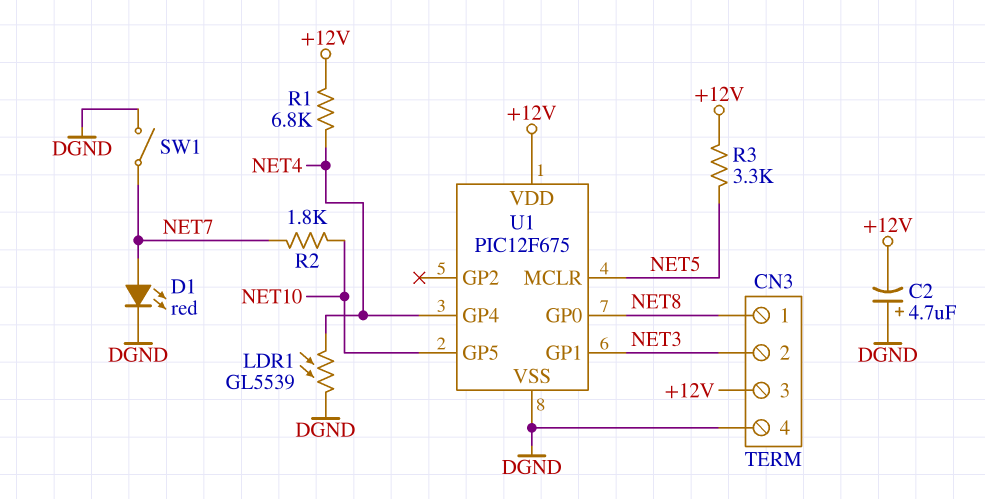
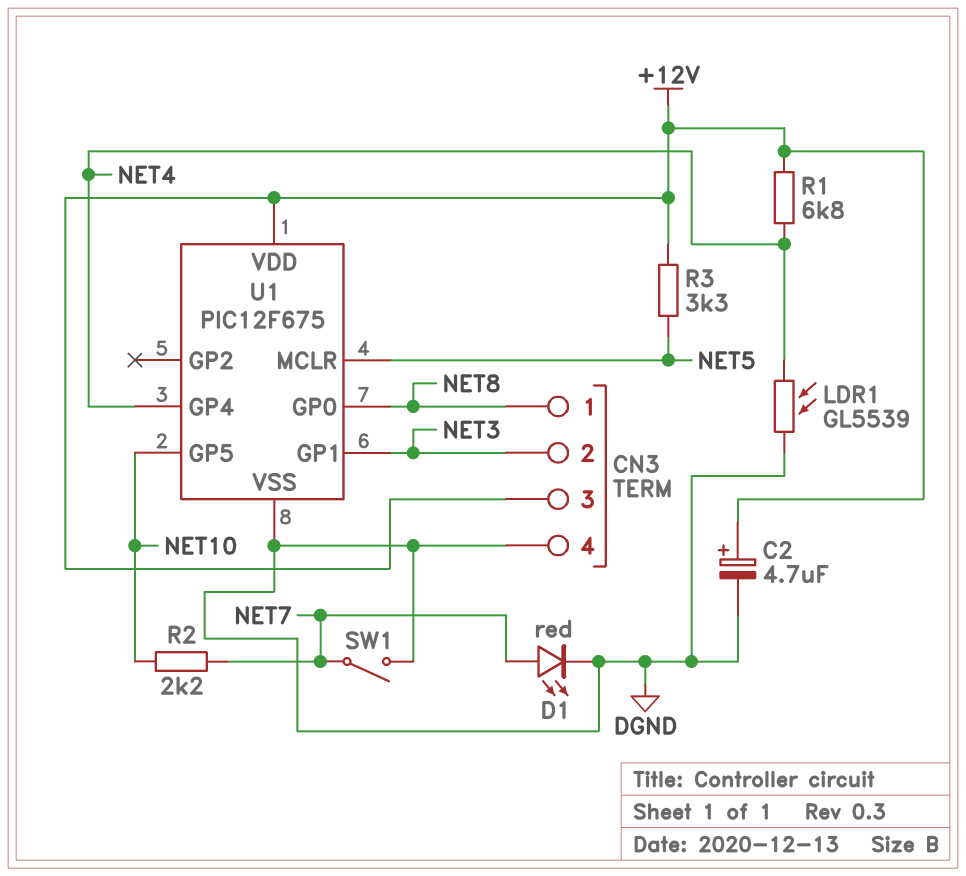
C2: 4.7uF (plus DGND, minus +12V) -> 4.7uF (plus +12V, minus DGND)
R2: 1.8k (NET7, NET10) -> 2.2k (NET7, NET10)

